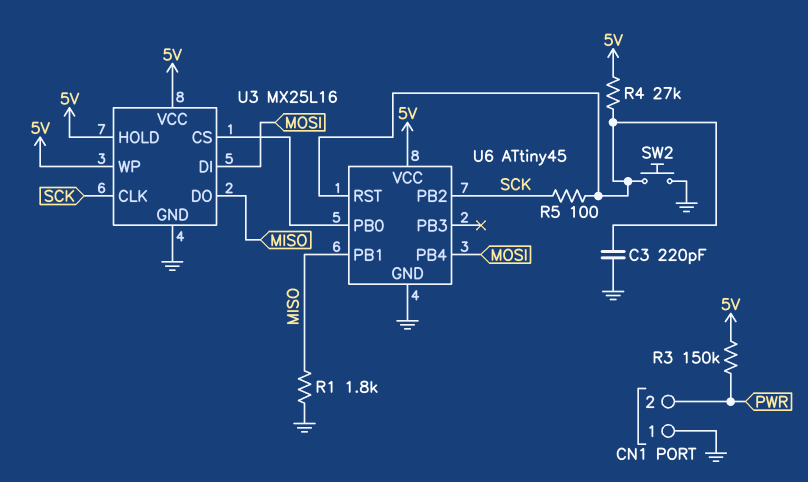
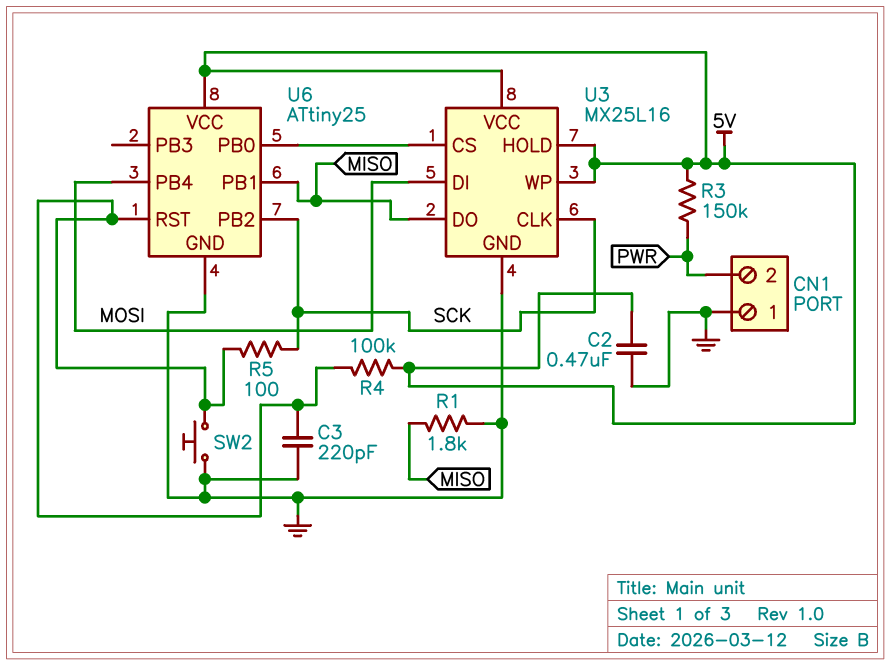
C2: none -> 470nF (5V, GND)
R4: 27k (5V, U6/RST) -> 100k (5V, U6/RST)
U6: ATtiny45 -> ATtiny25

